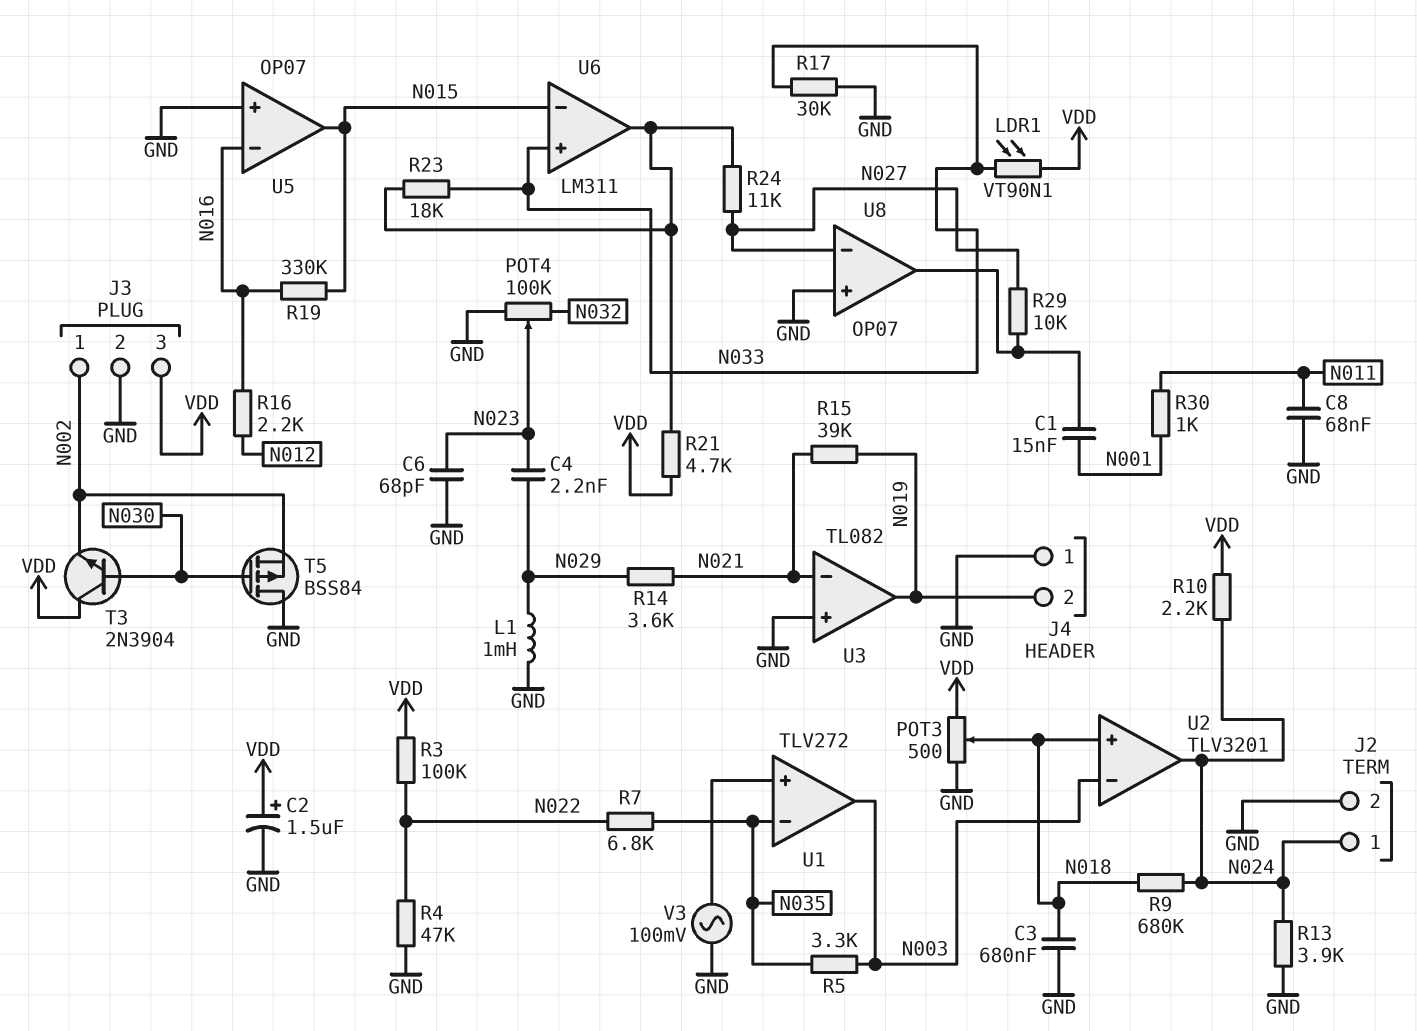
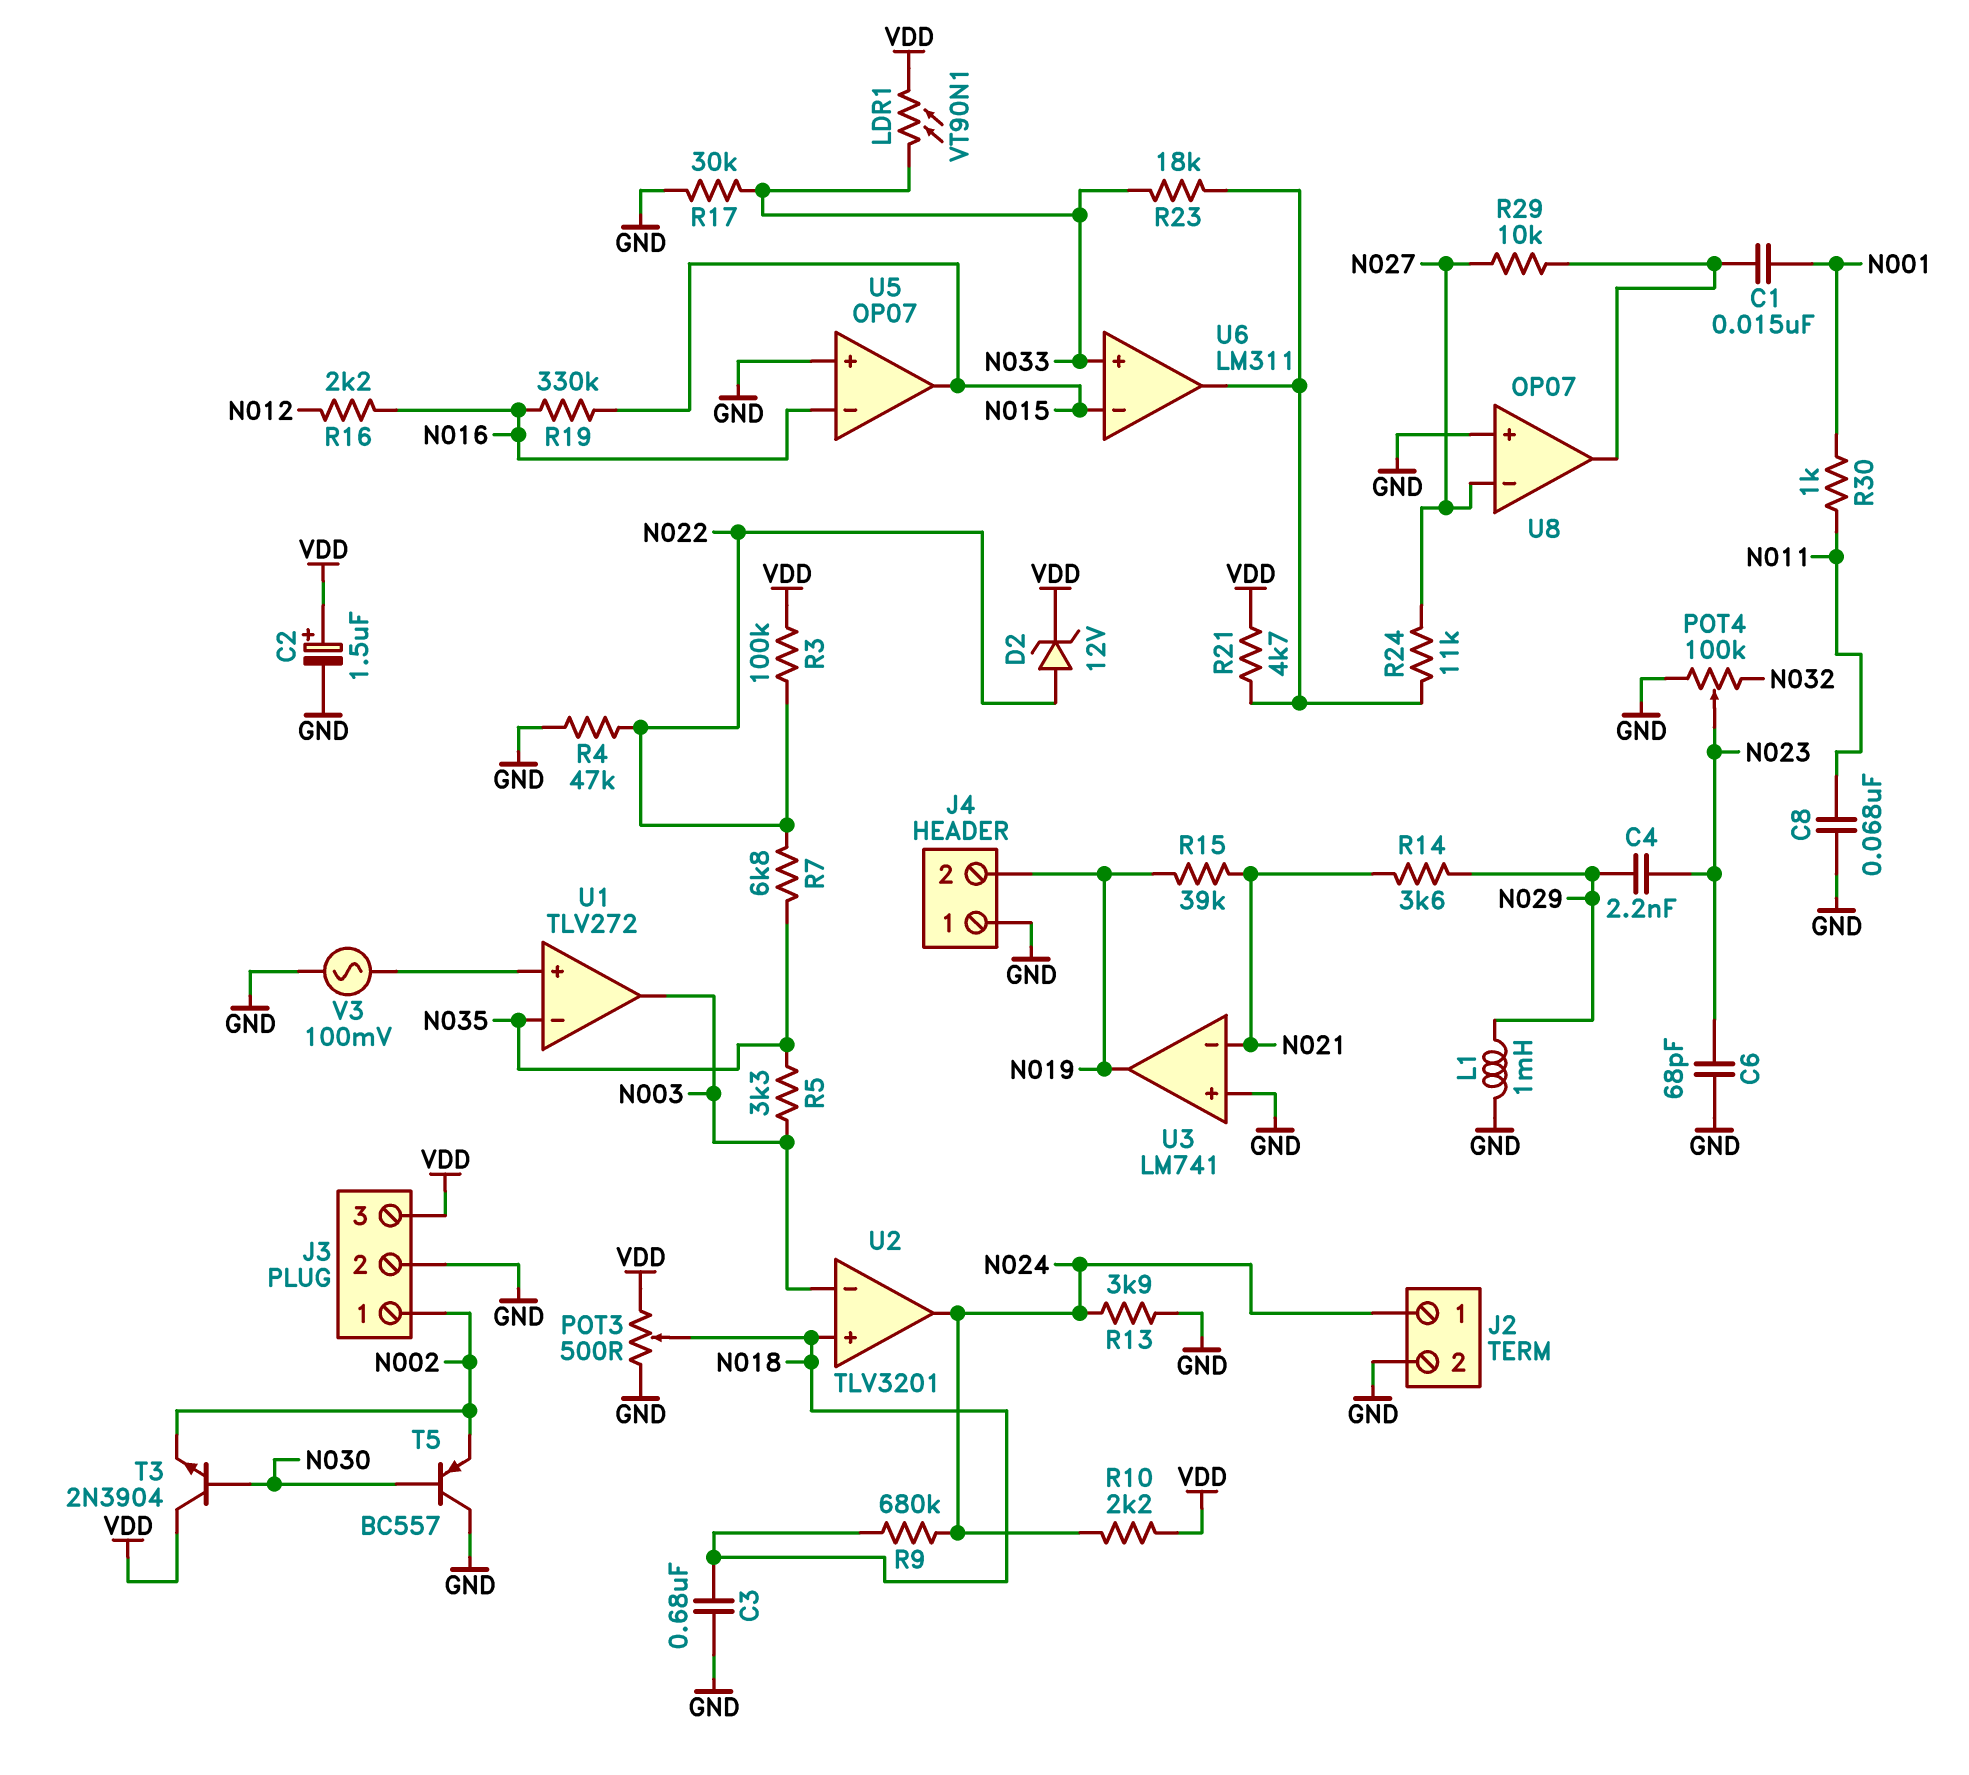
D2: none -> zener 12V (A N022, K VDD)
T5: PMOS BSS84 (G N030, D GND, S N002) -> PNP BC557 (B N030, C GND, E N002)
U3: TL082 -> LM741

